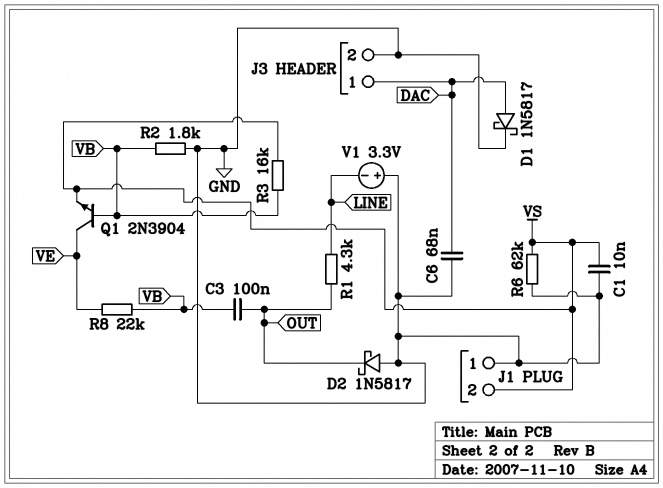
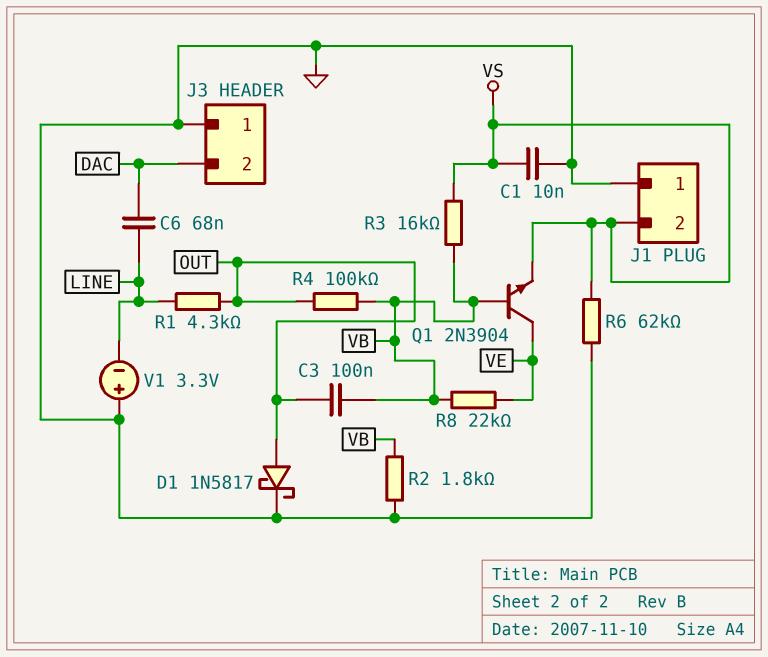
C6: 68nF (DAC, GND) -> 68nF (DAC, LINE)
D1: schottky 1N5817 (A DAC, K GND) -> schottky 1N5817 (A OUT, K GND)
D2: schottky 1N5817 (A GND, K OUT) -> none
J3 pin 1: DAC -> GND
J3 pin 2: GND -> DAC
R4: none -> 100k (OUT, VB)

